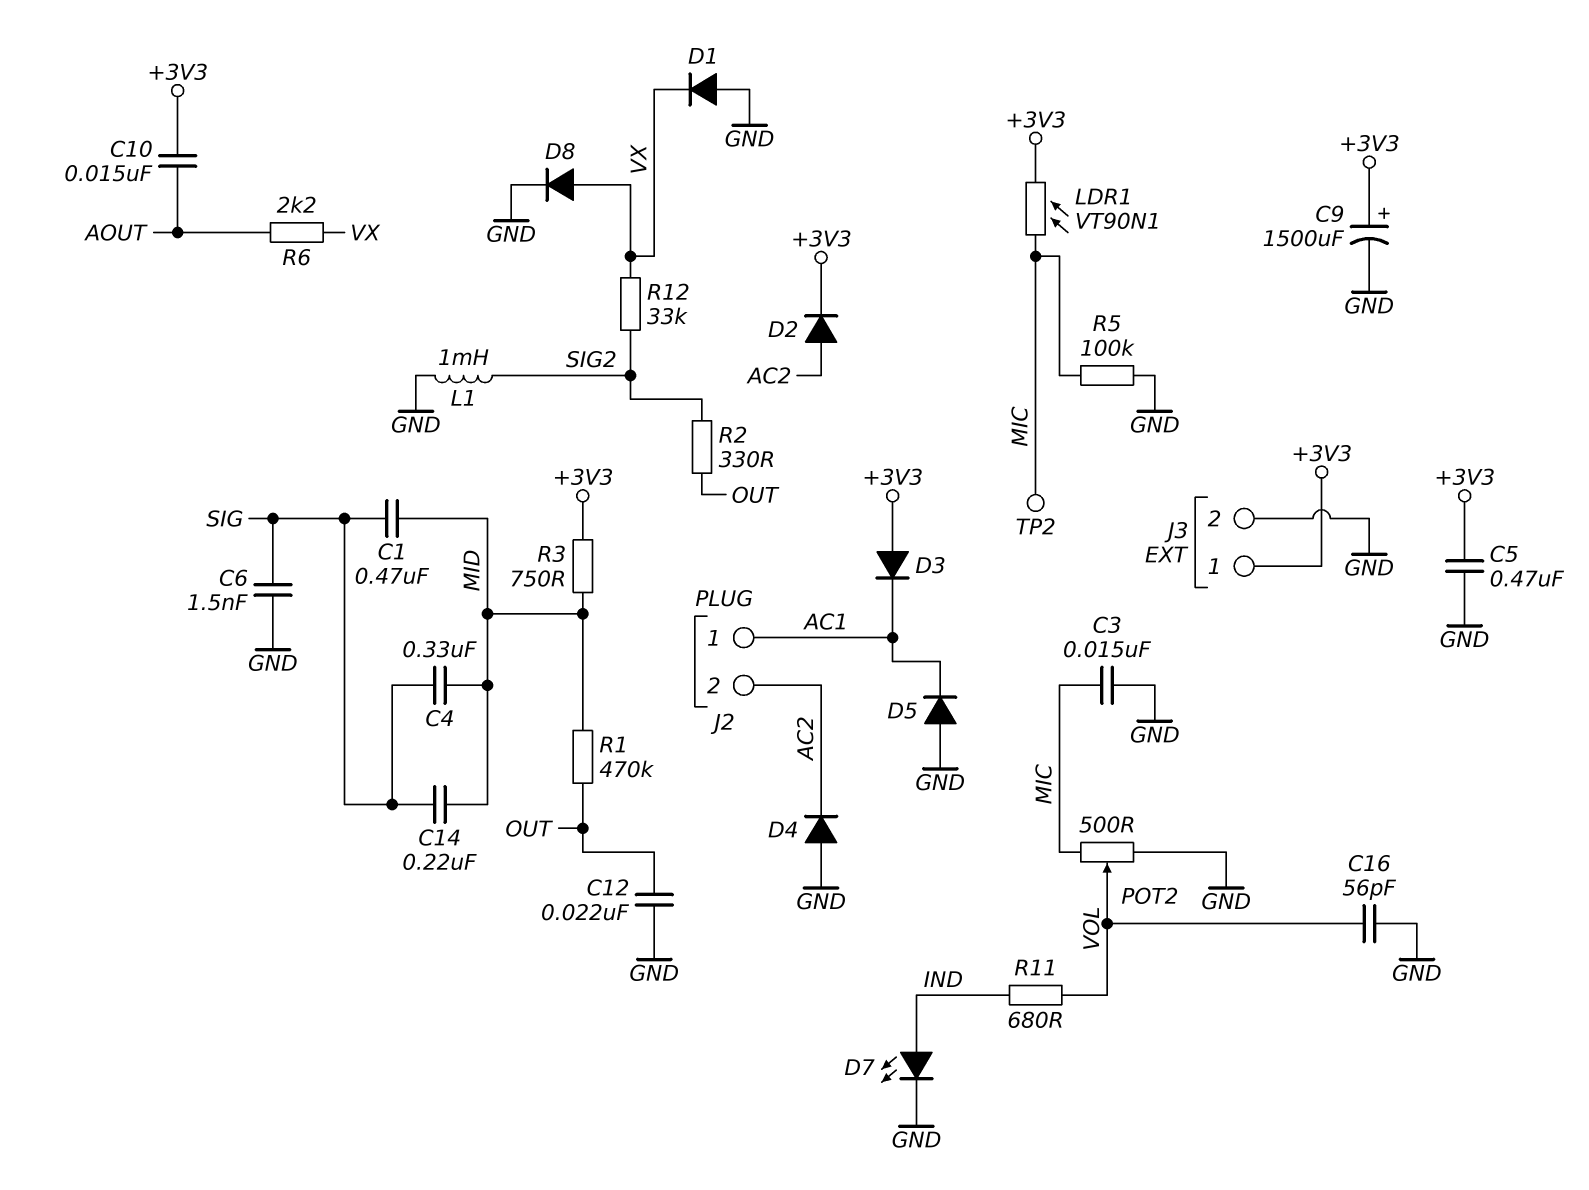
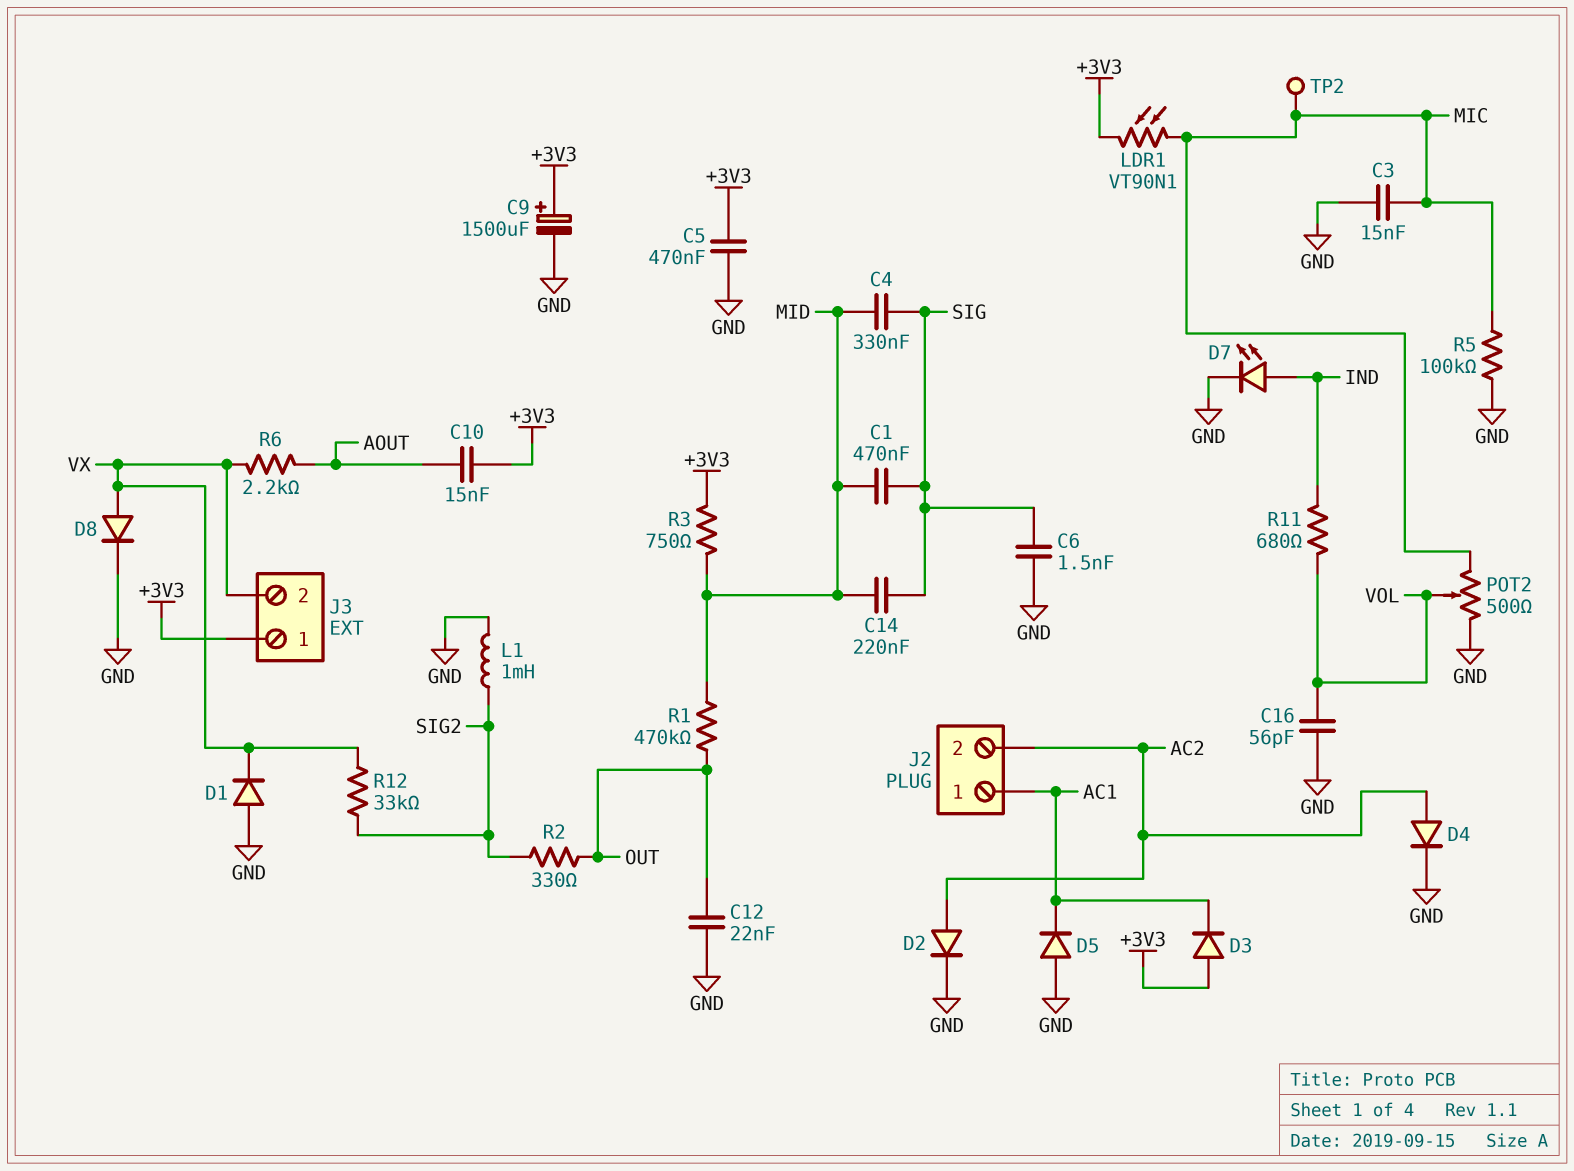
D2: diode (A AC2, K +3V3) -> diode (A AC2, K GND)
D4: diode (A GND, K AC2) -> diode (A AC2, K GND)
J3 pin 2: GND -> VX

